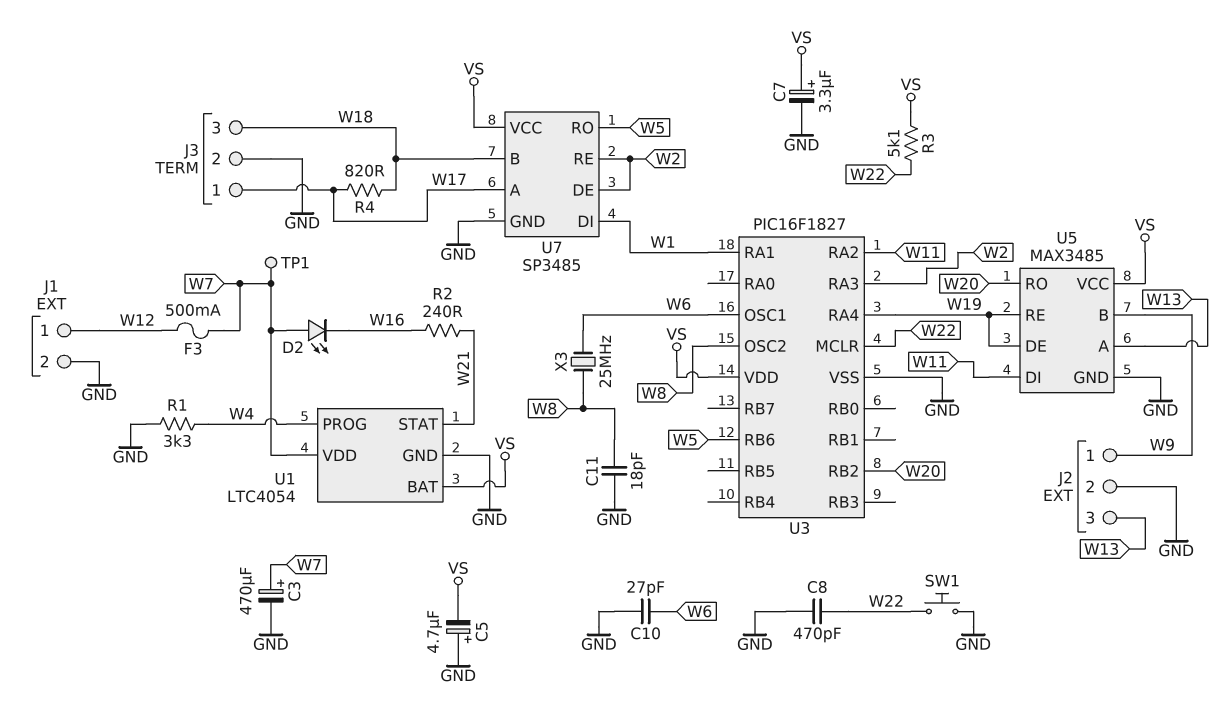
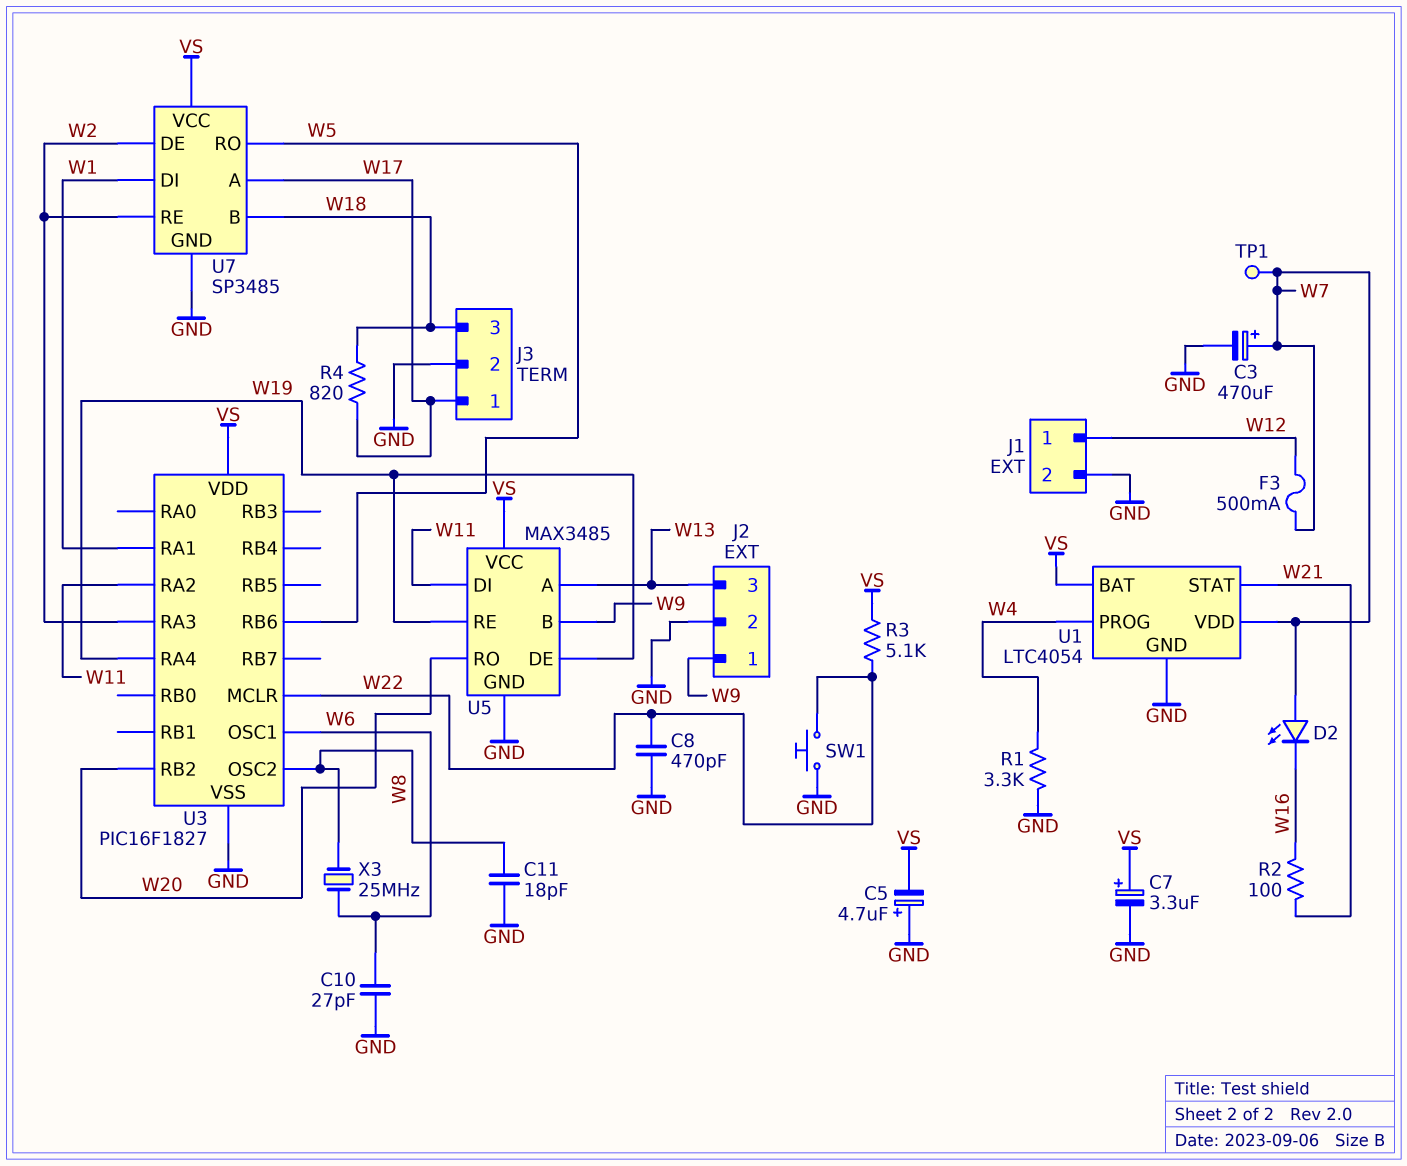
R2: 240 (W16, W21) -> 100 (W16, W21)

